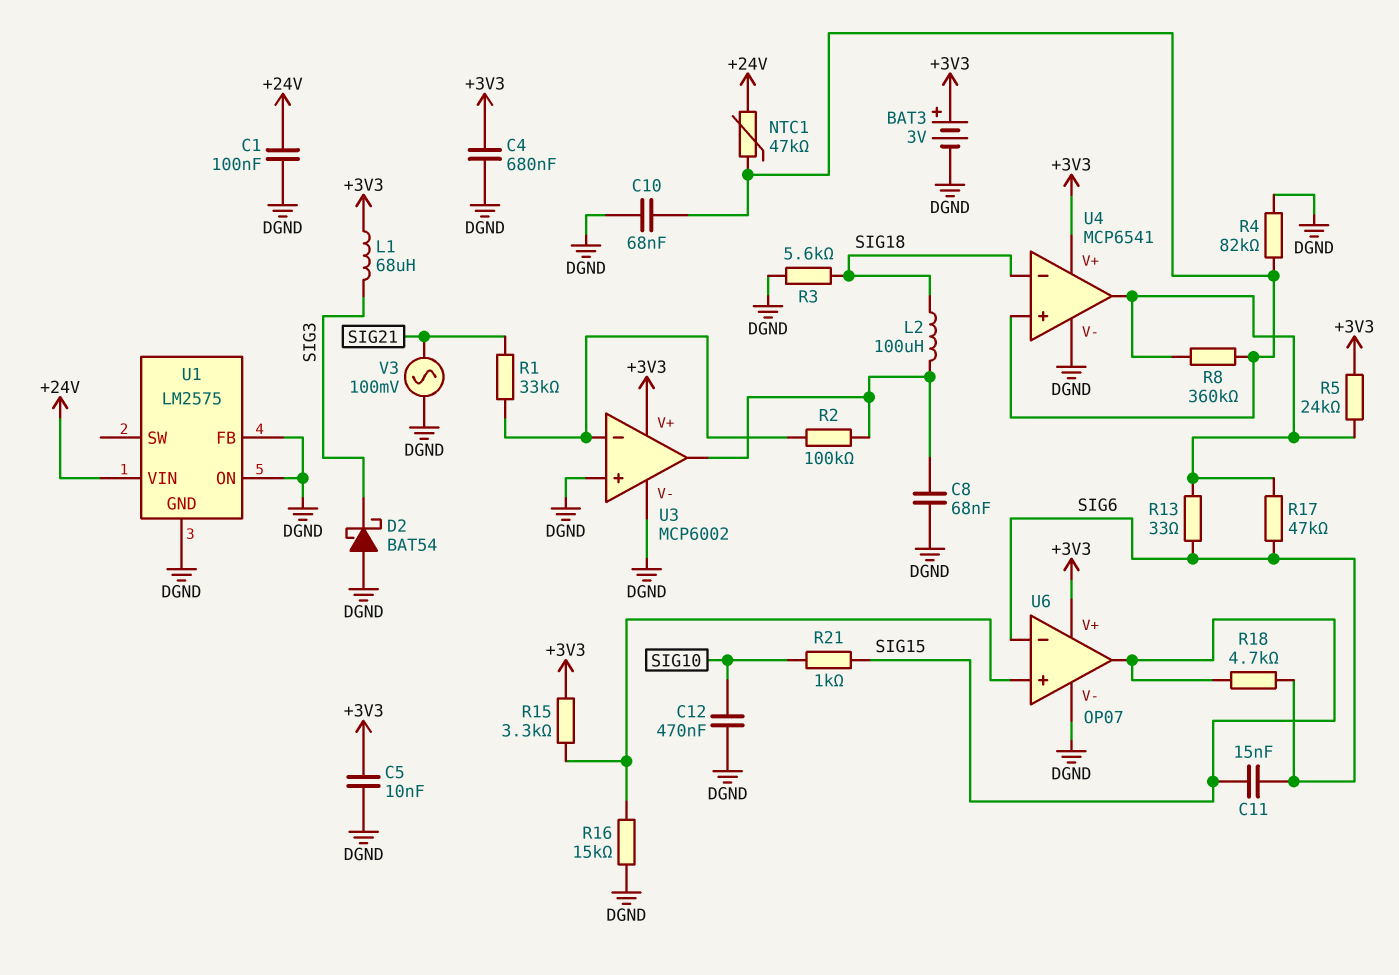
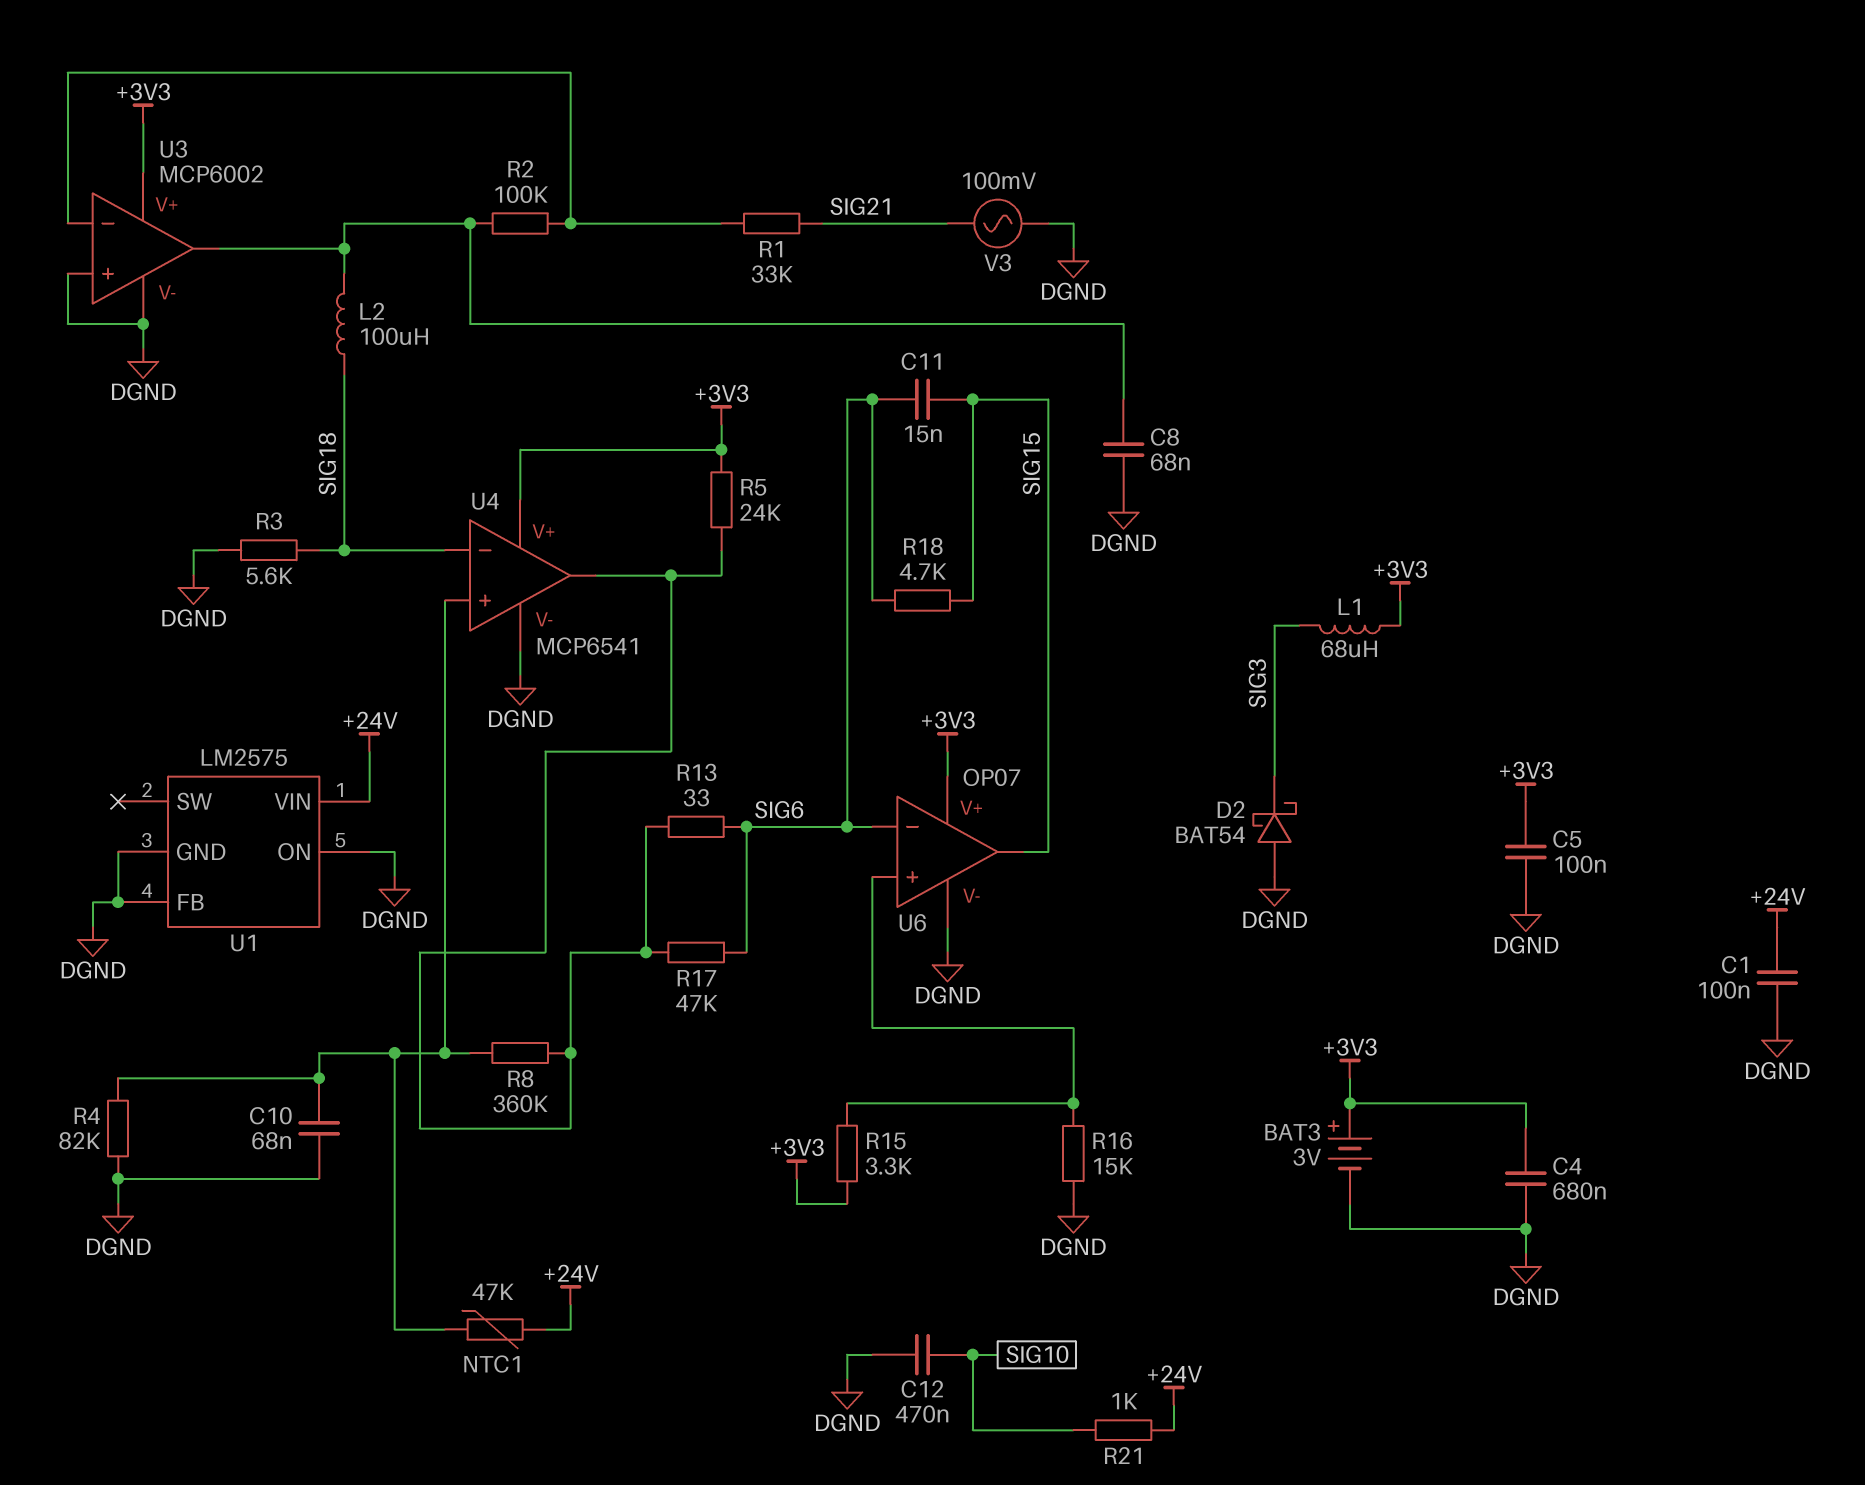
C5: 10nF (+3V3, DGND) -> 100nF (+3V3, DGND)
R21: 1k (SIG10, SIG15) -> 1k (+24V, SIG10)

